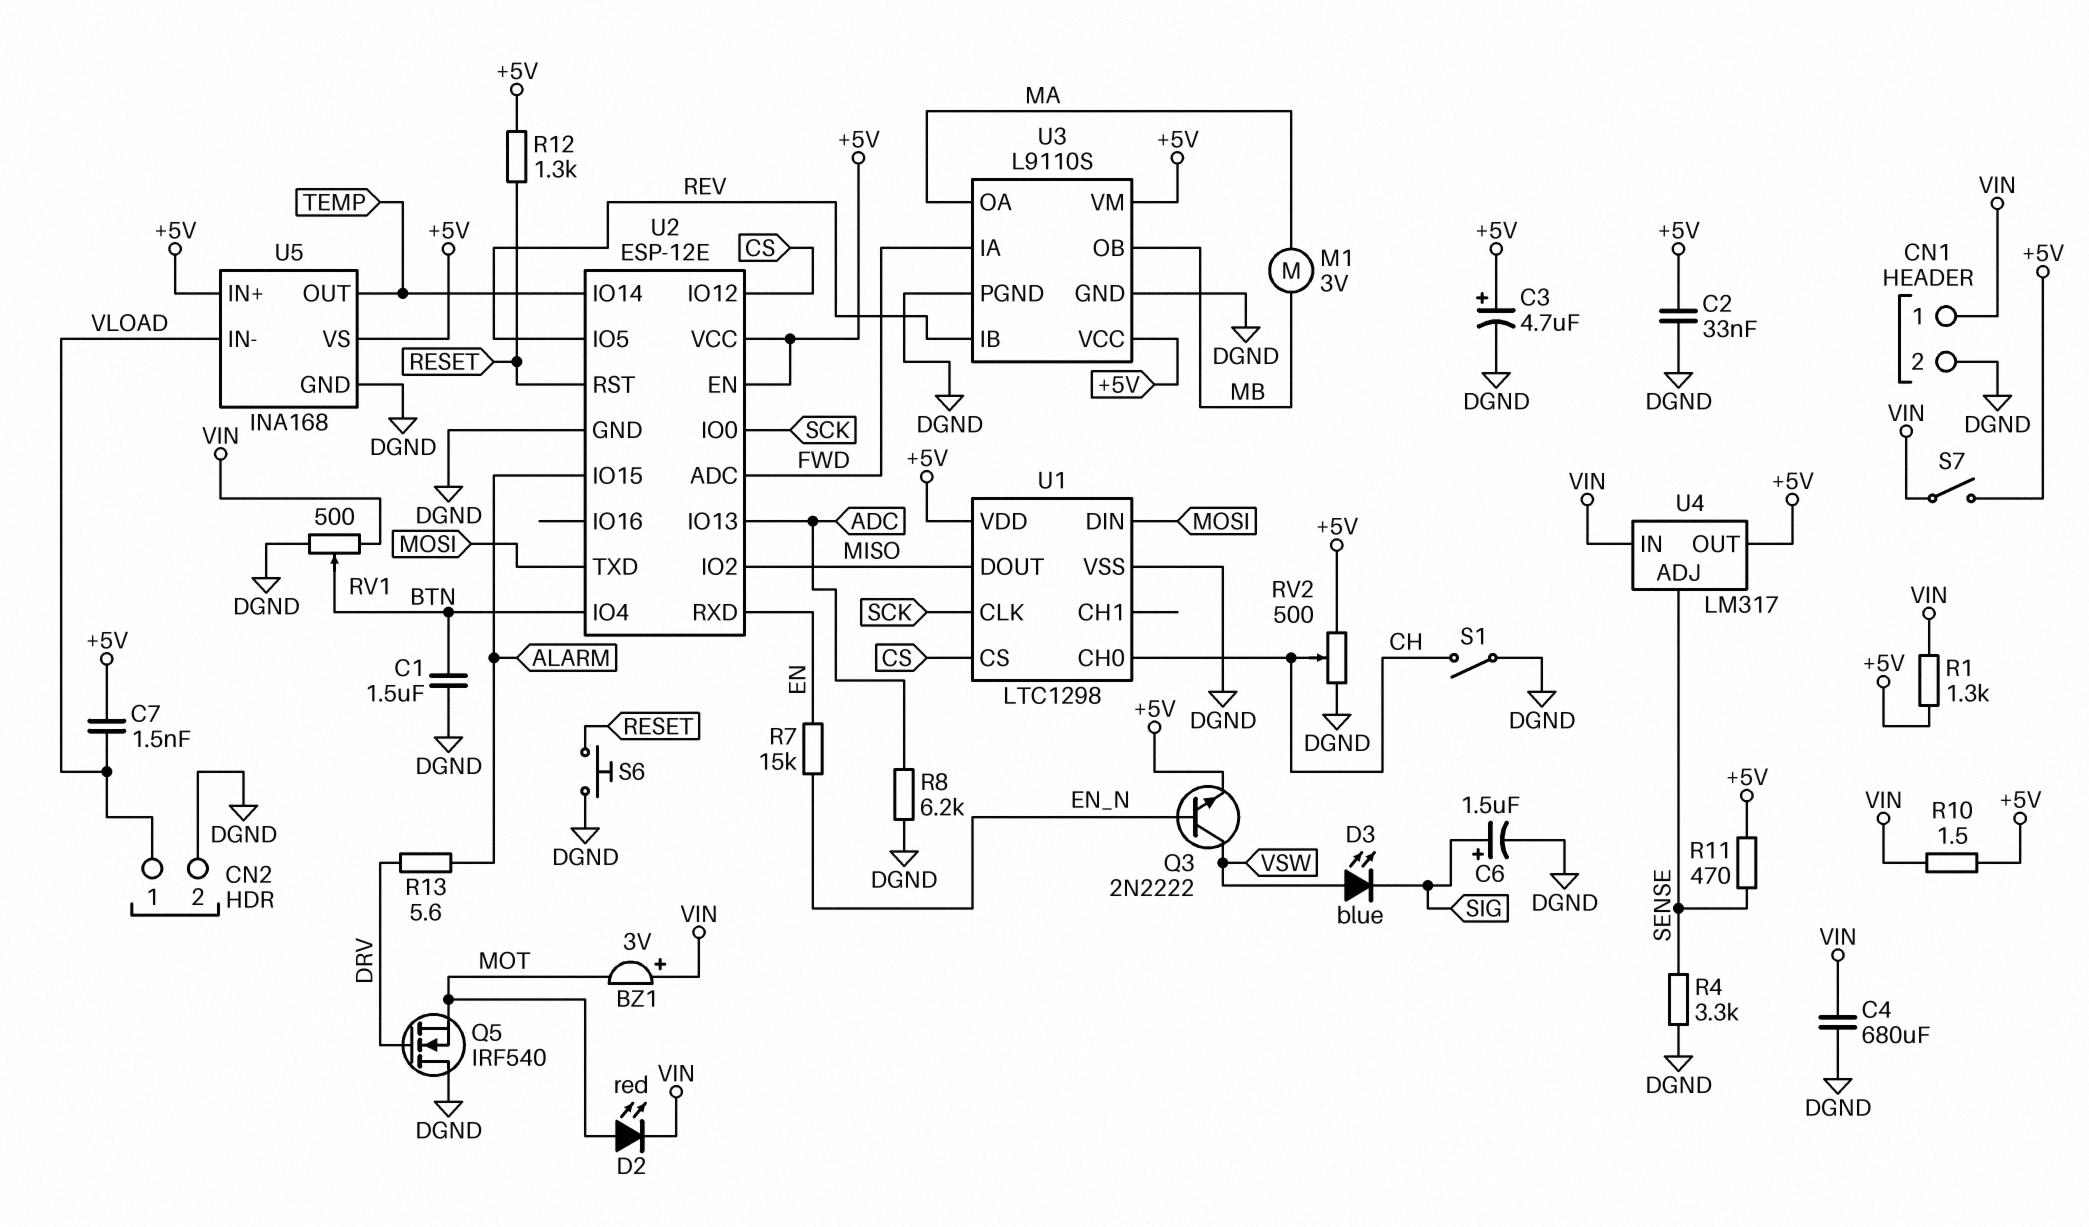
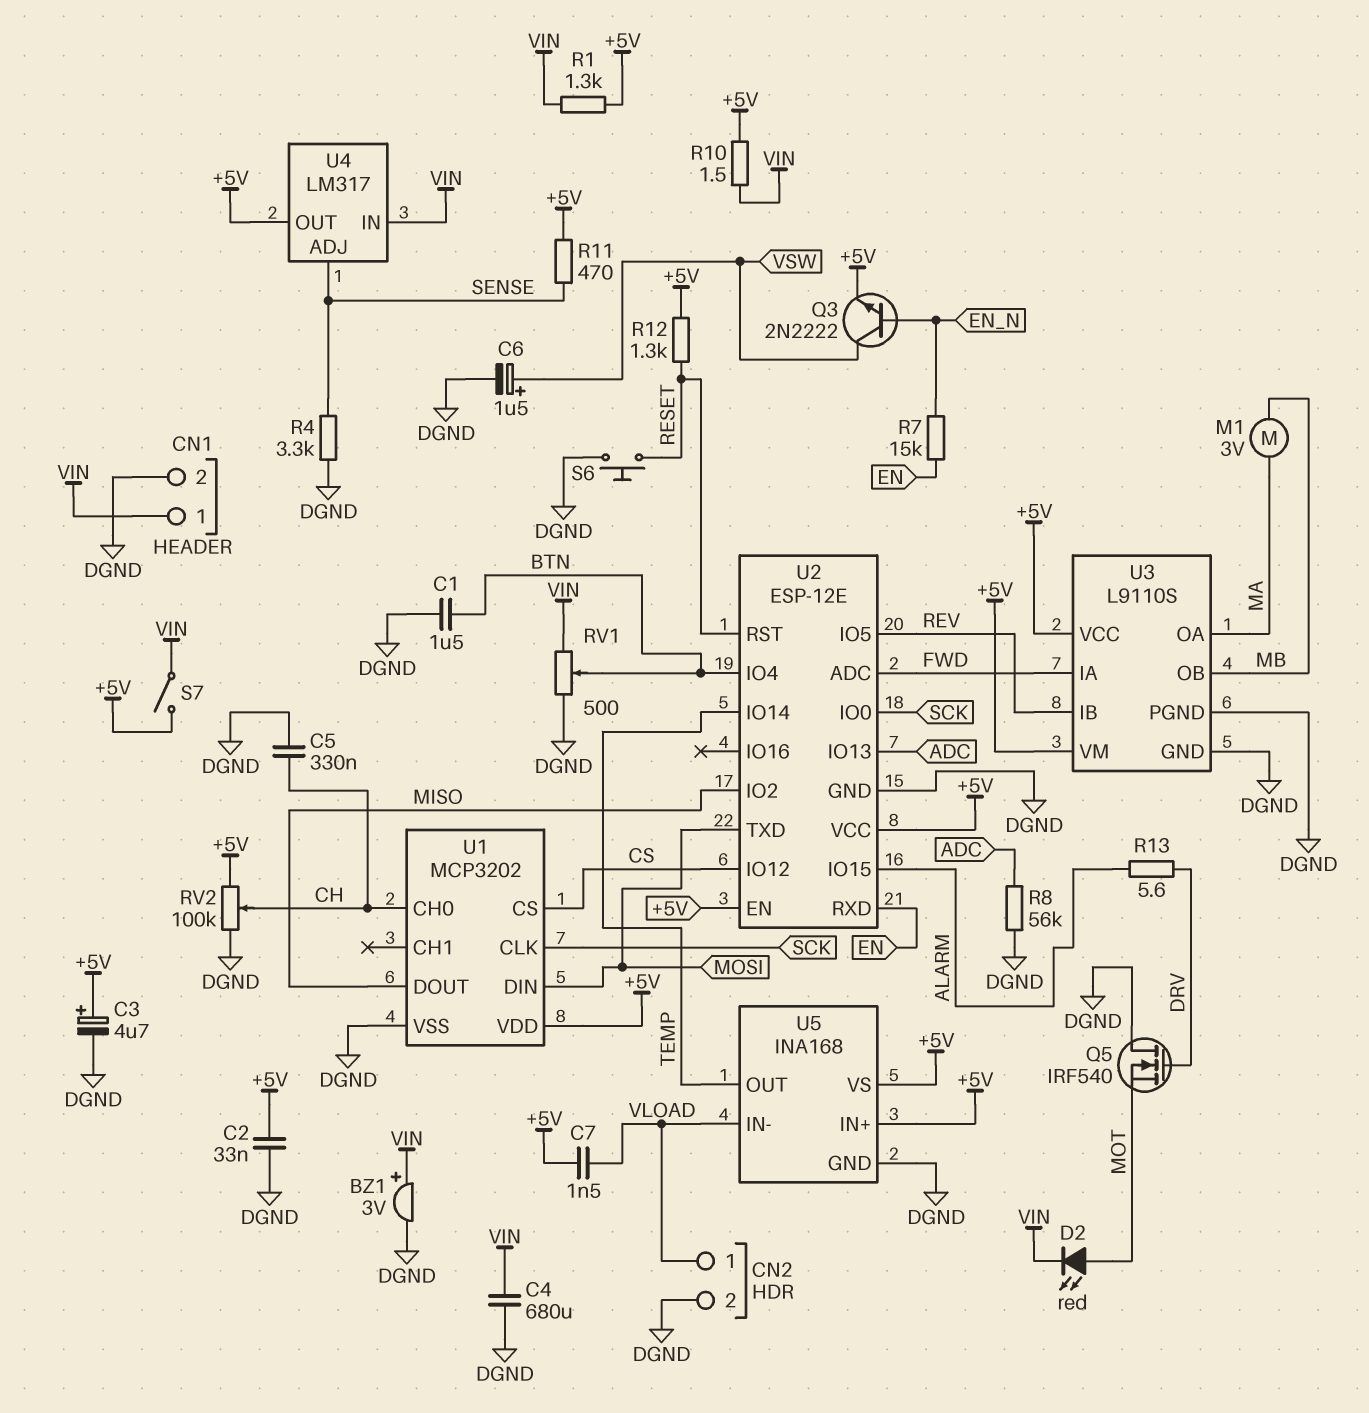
BZ1: buzzer 3V (plus VIN, minus MOT) -> buzzer 3V (plus VIN, minus DGND)
C5: none -> 330nF (CH, DGND)
C6: 1.5uF (plus SIG, minus DGND) -> 1.5uF (plus VSW, minus DGND)
D3: LED blue (A VSW, K SIG) -> none
R8: 6.2k (ADC, DGND) -> 56k (ADC, DGND)
RV2: 500 (+5V, DGND, wiper CH) -> 100k (+5V, DGND, wiper CH)
S1: switch (CH, DGND) -> none
U1: LTC1298 -> MCP3202

